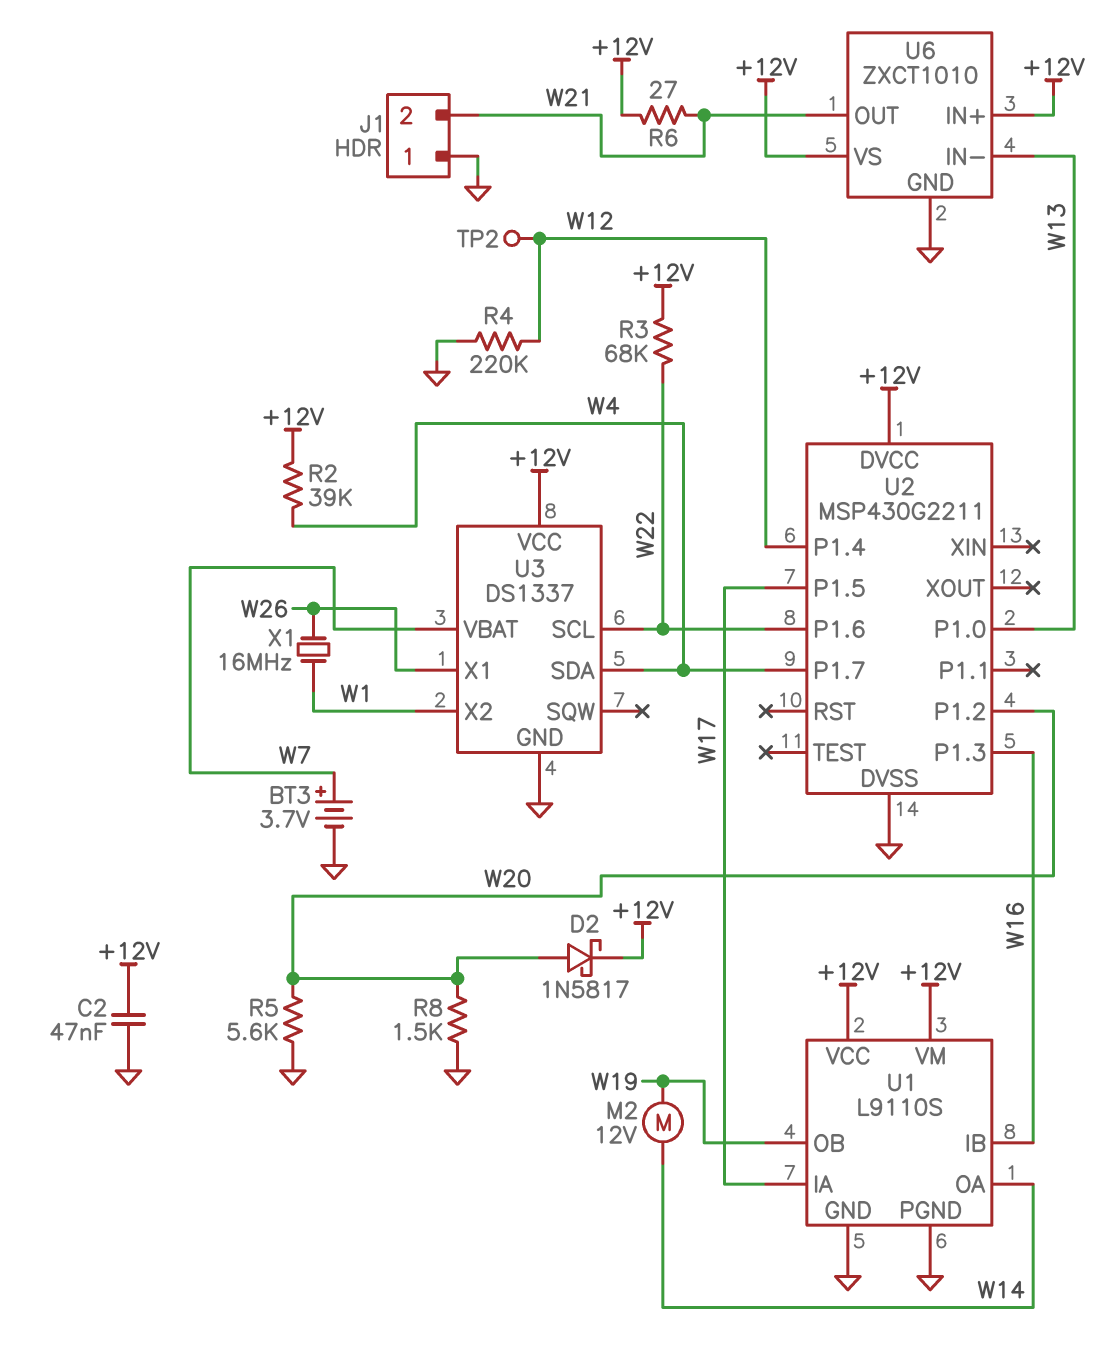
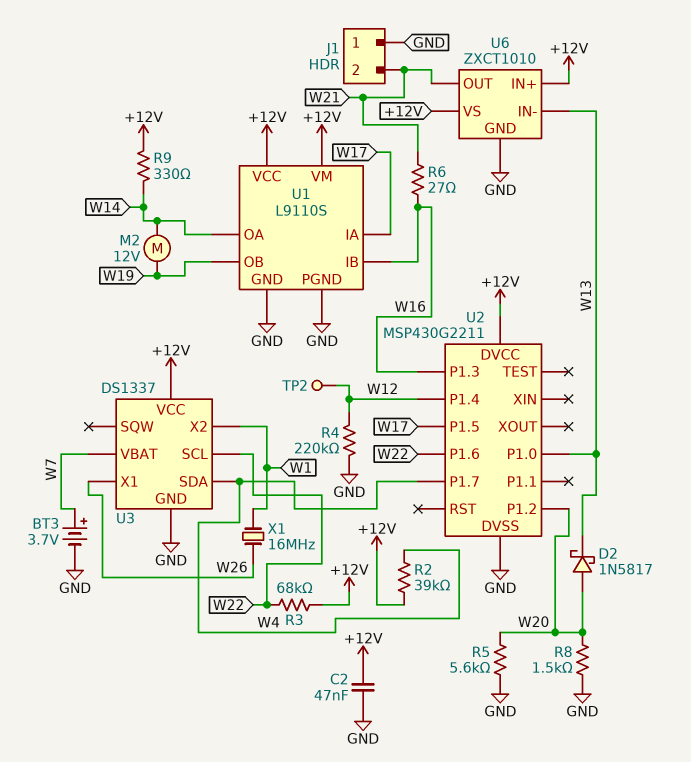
D2: schottky 1N5817 (A W20, K +12V) -> schottky 1N5817 (A W20, K W13)
R6: 27 (+12V, W21) -> 27 (W16, W21)
R9: none -> 330 (+12V, W14)

